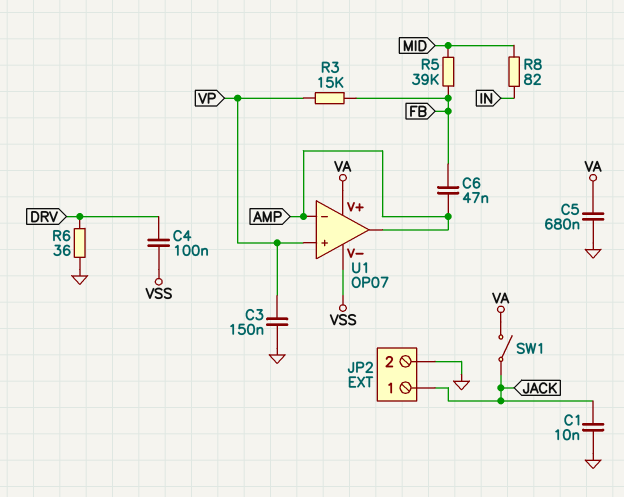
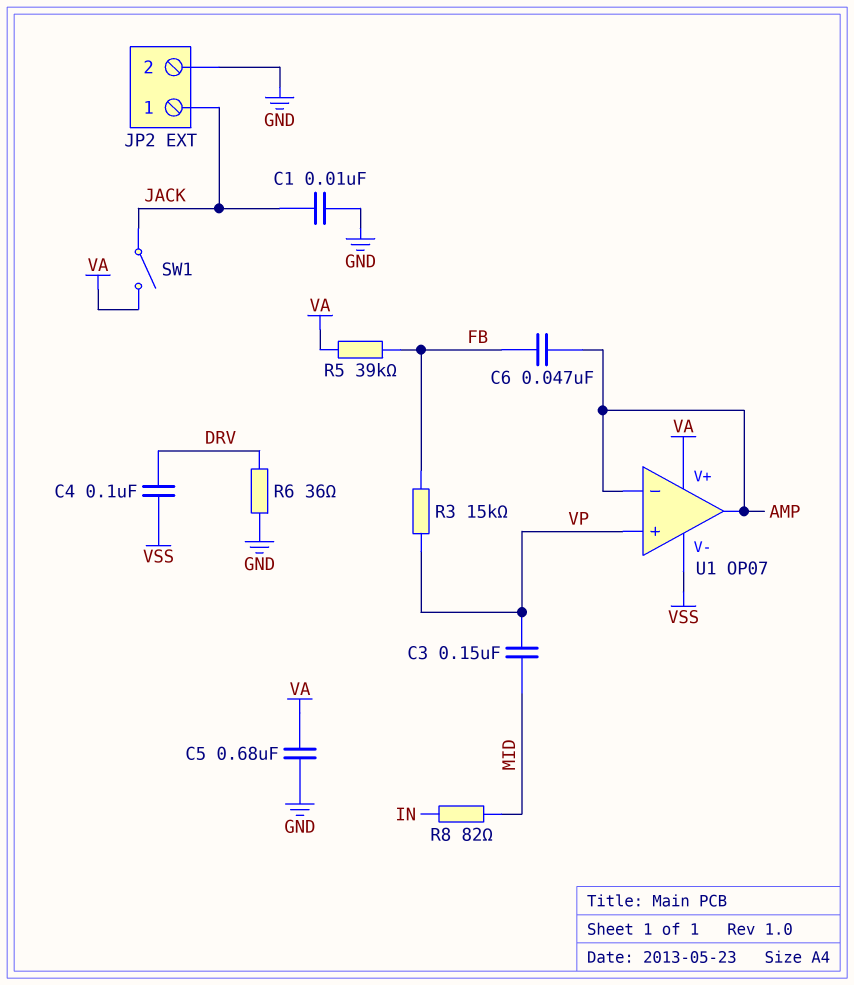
C3: 150nF (GND, VP) -> 150nF (MID, VP)
R5: 39k (FB, MID) -> 39k (FB, VA)

